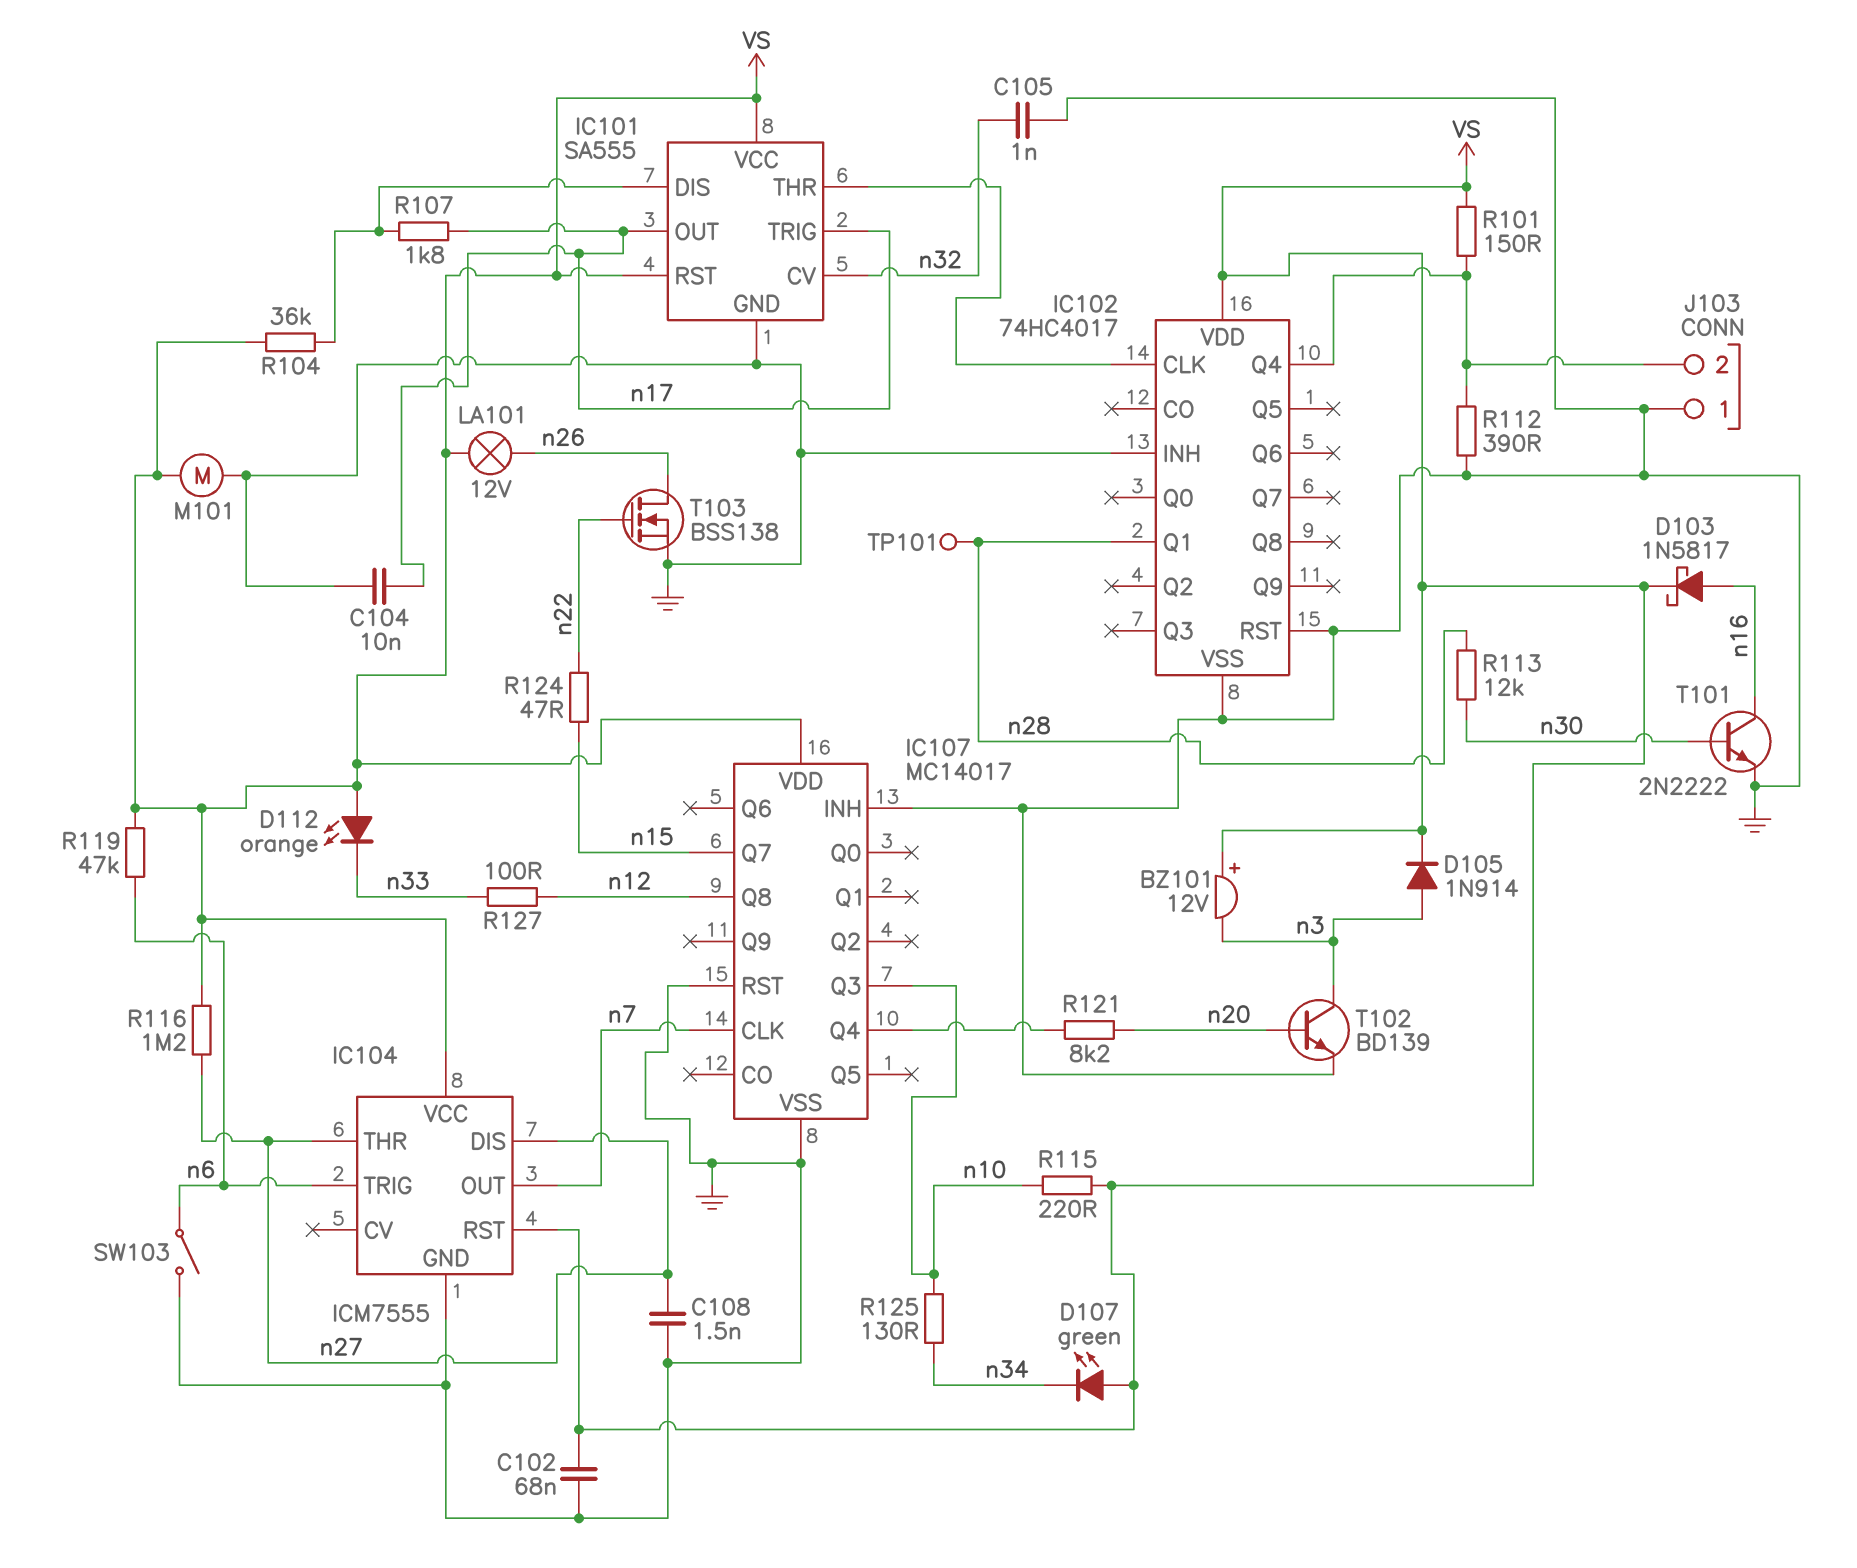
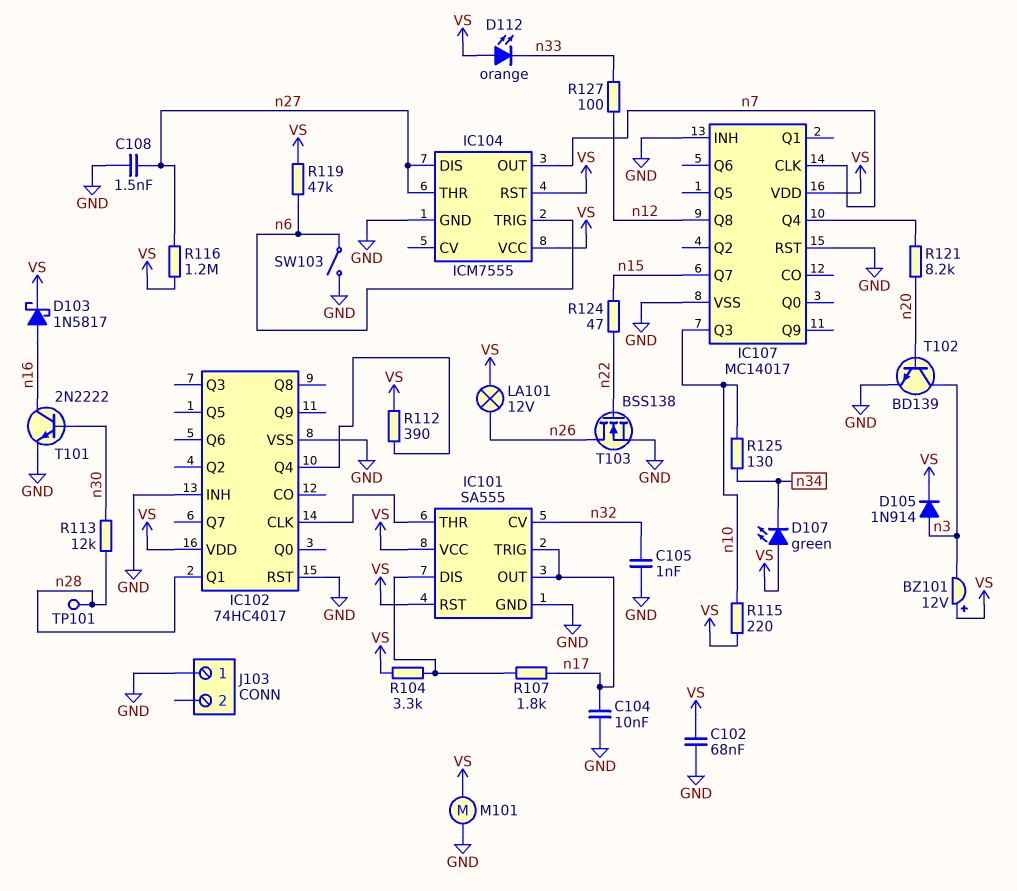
J103 pin 2: IC102/Q4 -> none
R101: 150 (IC102/Q4, VS) -> none
R104: 36k (IC101/DIS, VS) -> 3.3k (IC101/DIS, VS)
R112: 390 (GND, IC102/Q4) -> 390 (IC102/Q4, VS)

